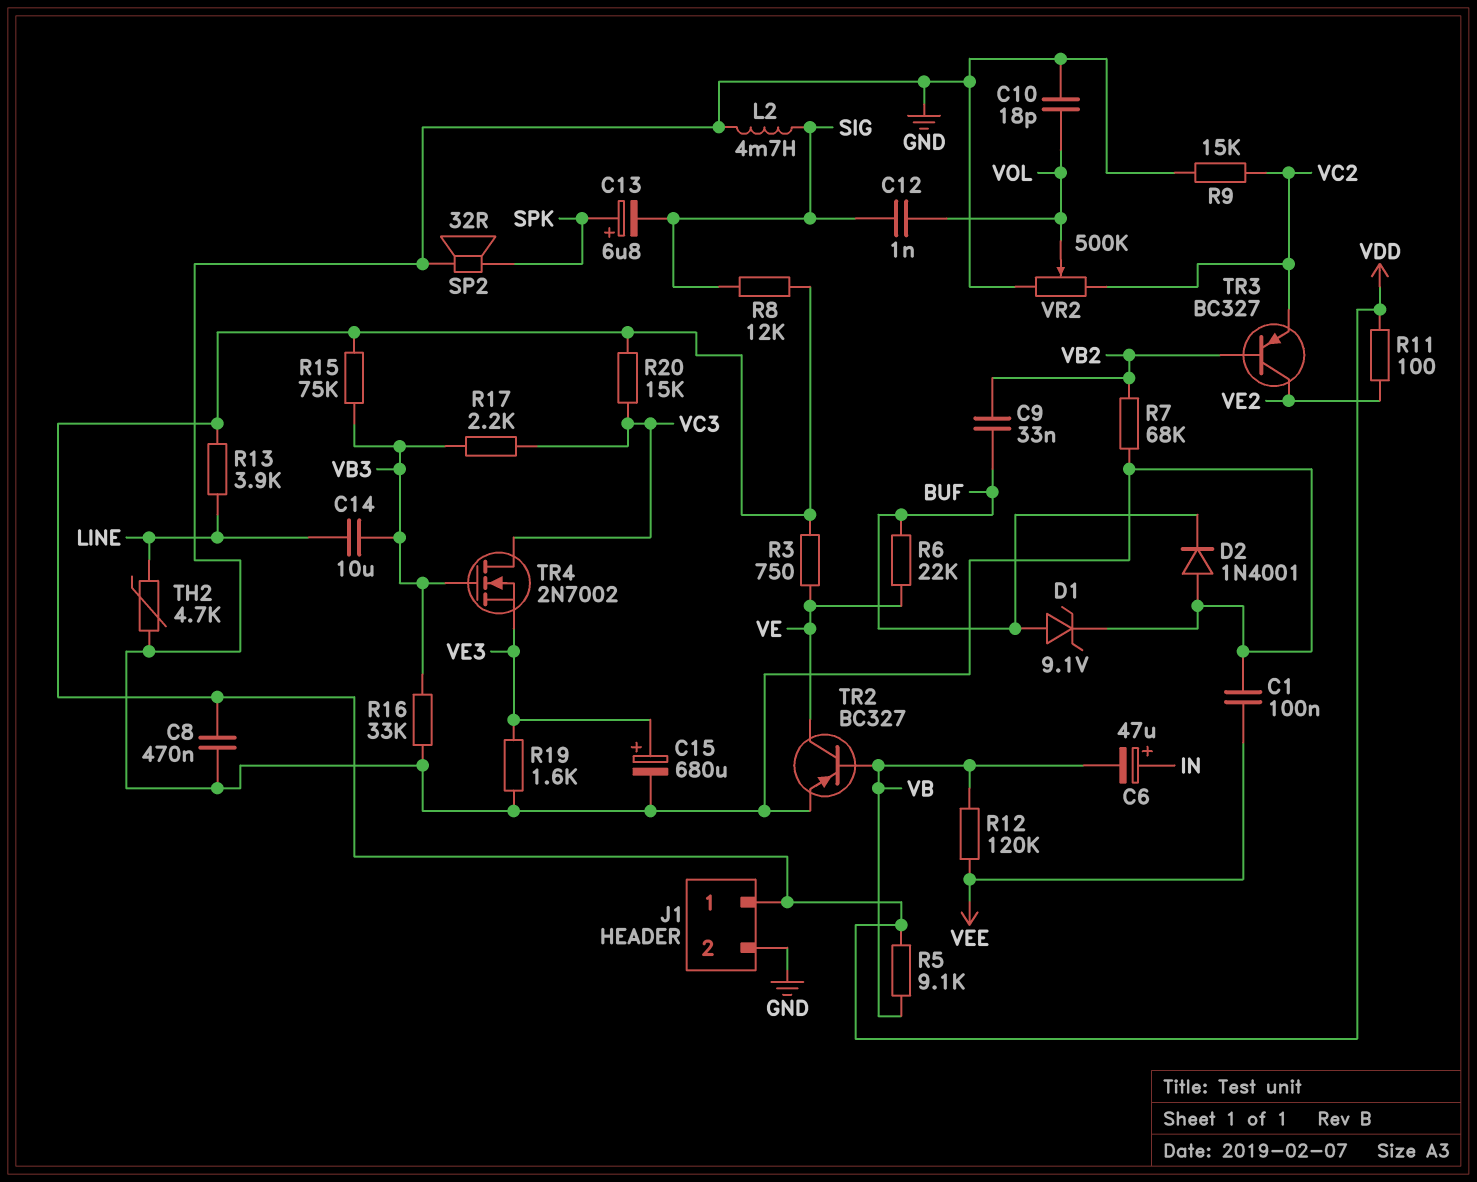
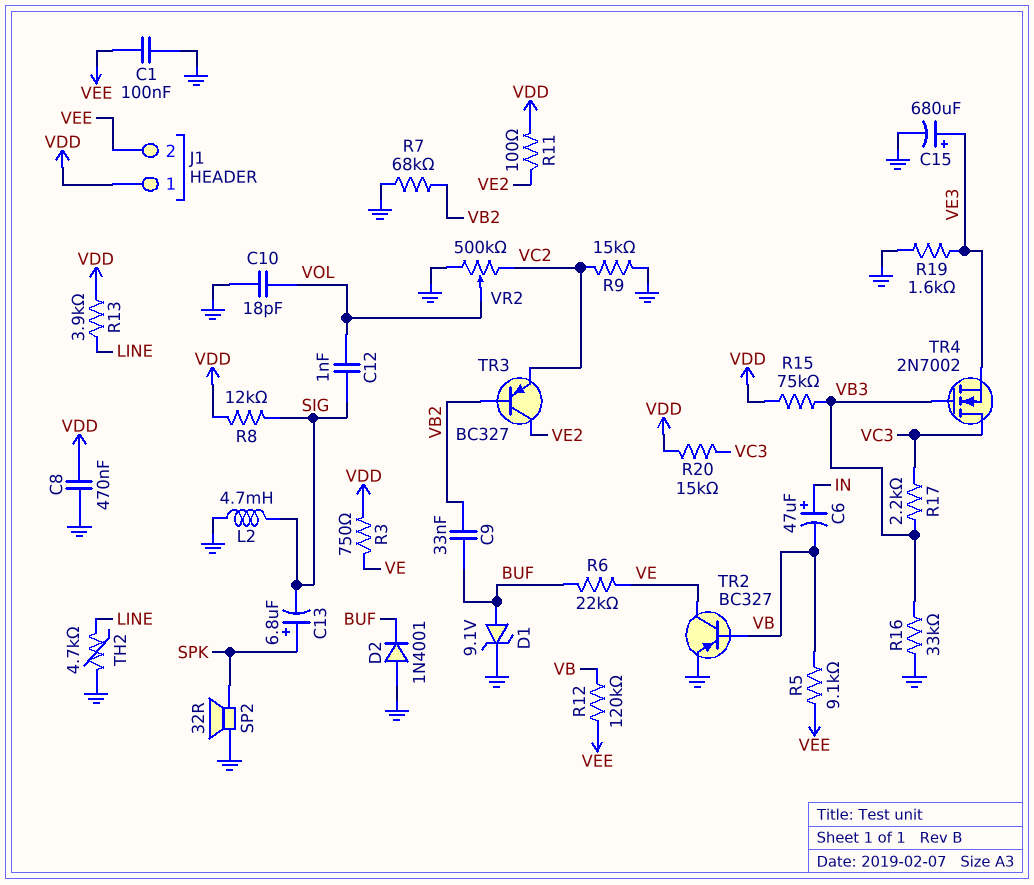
C14: 10uF (LINE, VB3) -> none
J1 pin 2: GND -> VEE
R5: 9.1k (VB, VDD) -> 9.1k (VB, VEE)

